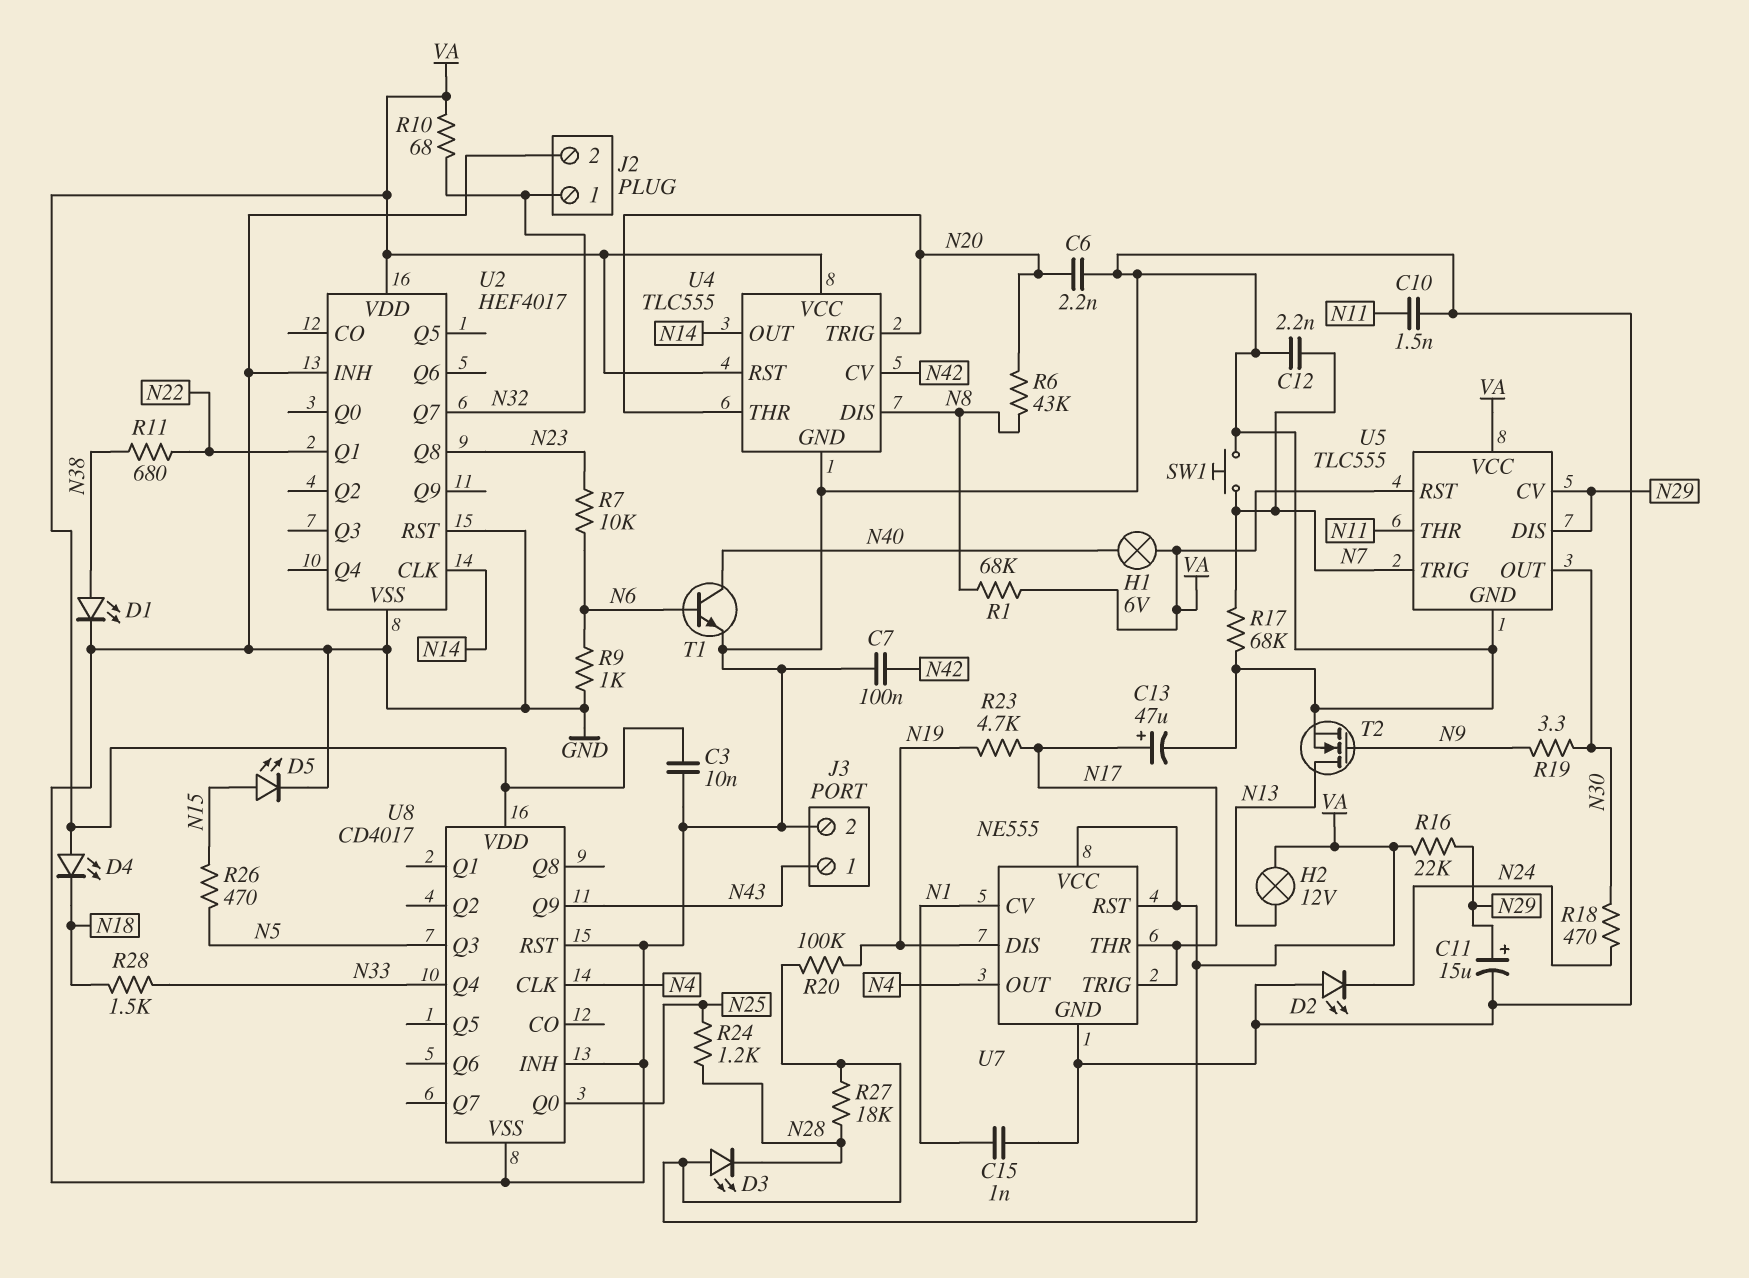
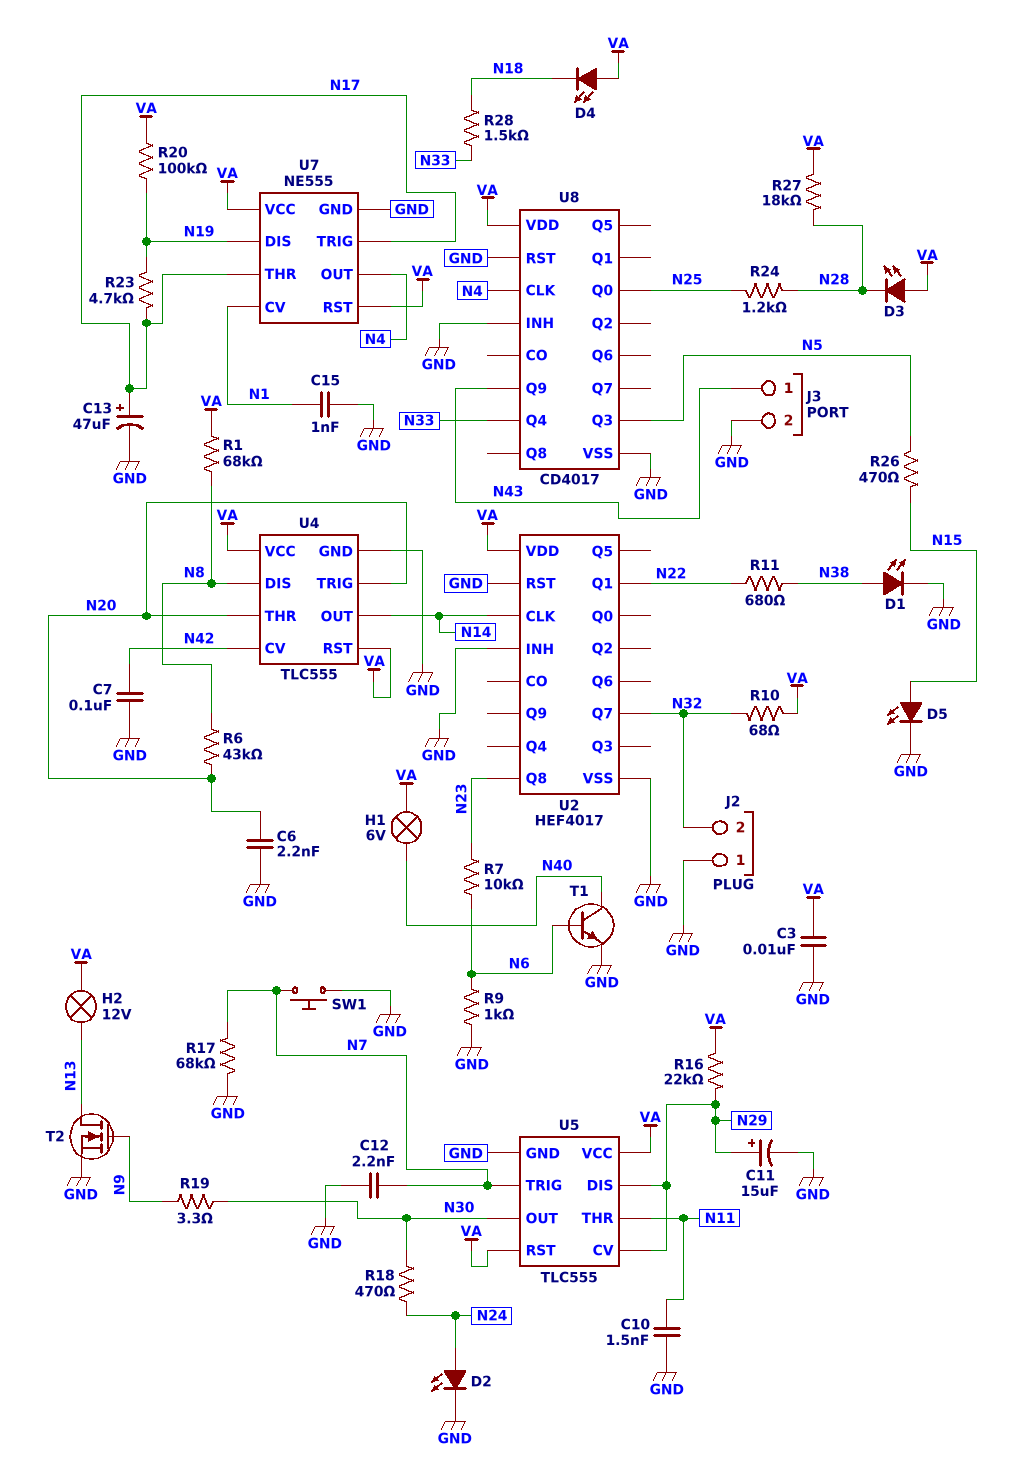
D2: LED (A GND, K N24) -> LED (A N24, K GND)
J2 pin 1: N32 -> GND
J2 pin 2: GND -> N32

